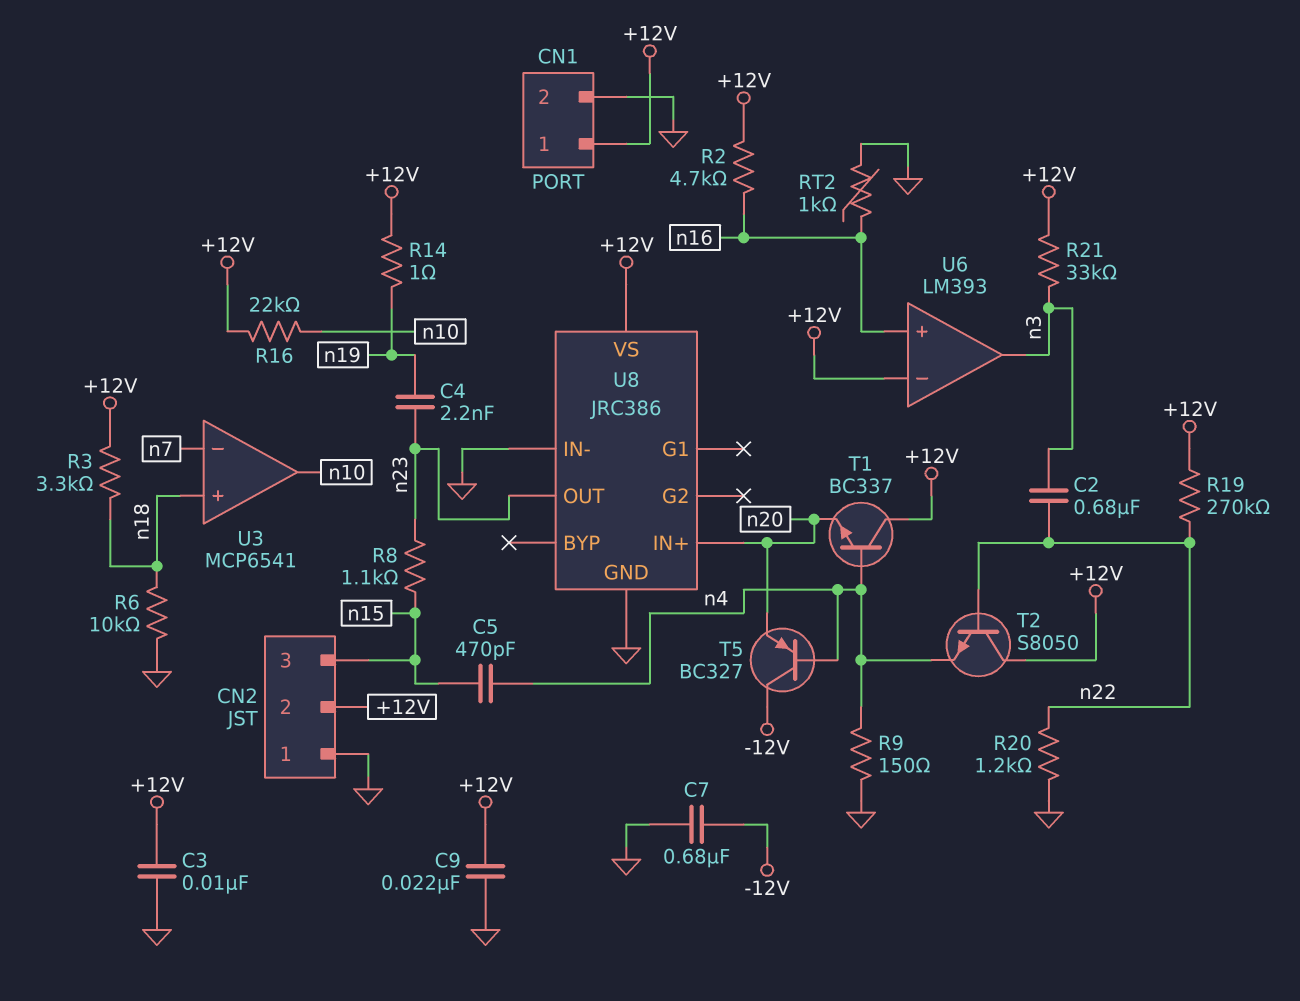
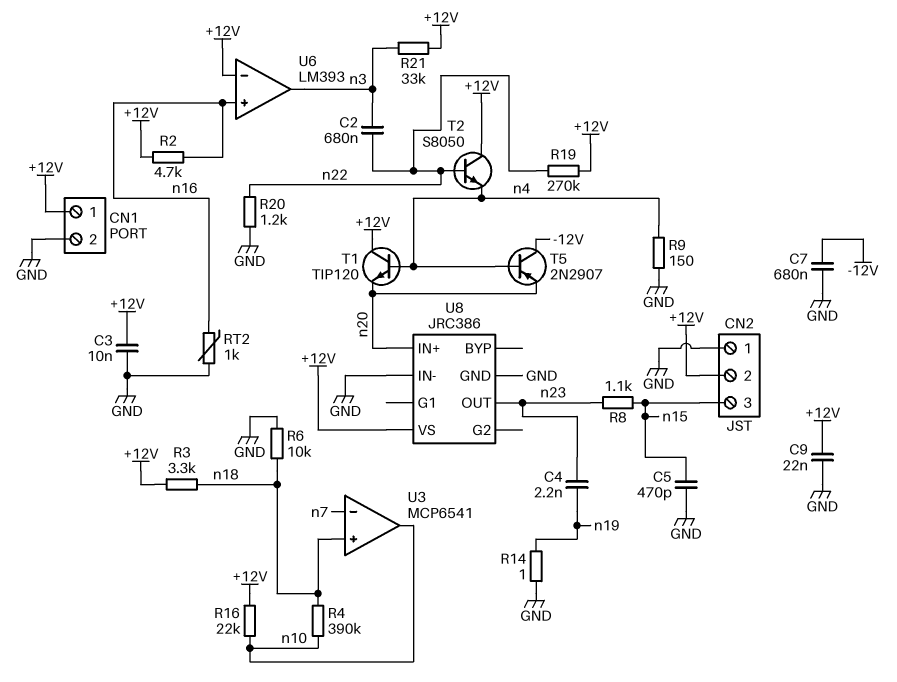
C5: 470pF (n4, n15) -> 470pF (GND, n15)
R4: none -> 390k (n10, n18)
R14: 1 (+12V, n19) -> 1 (GND, n19)
T1: NPN BC337 (B n4, C +12V, E n20) -> NPN TIP120 (B n4, C +12V, E n20)
T5: PNP BC327 (B n4, C -12V, E n20) -> PNP 2N2907 (B n4, C -12V, E n20)

